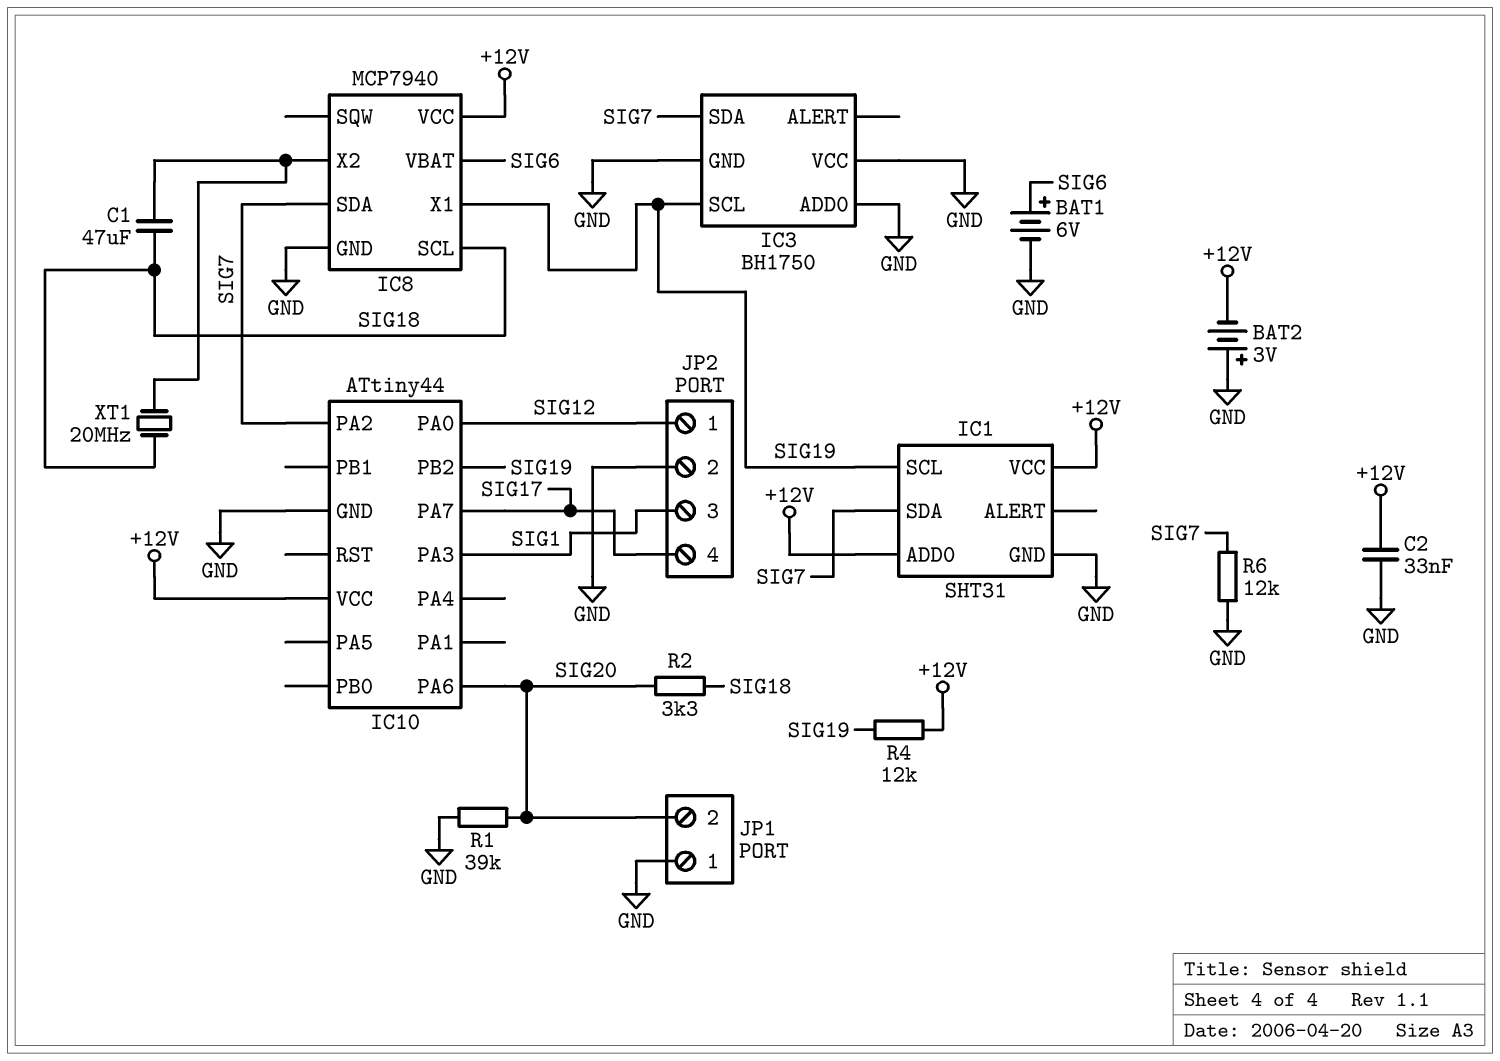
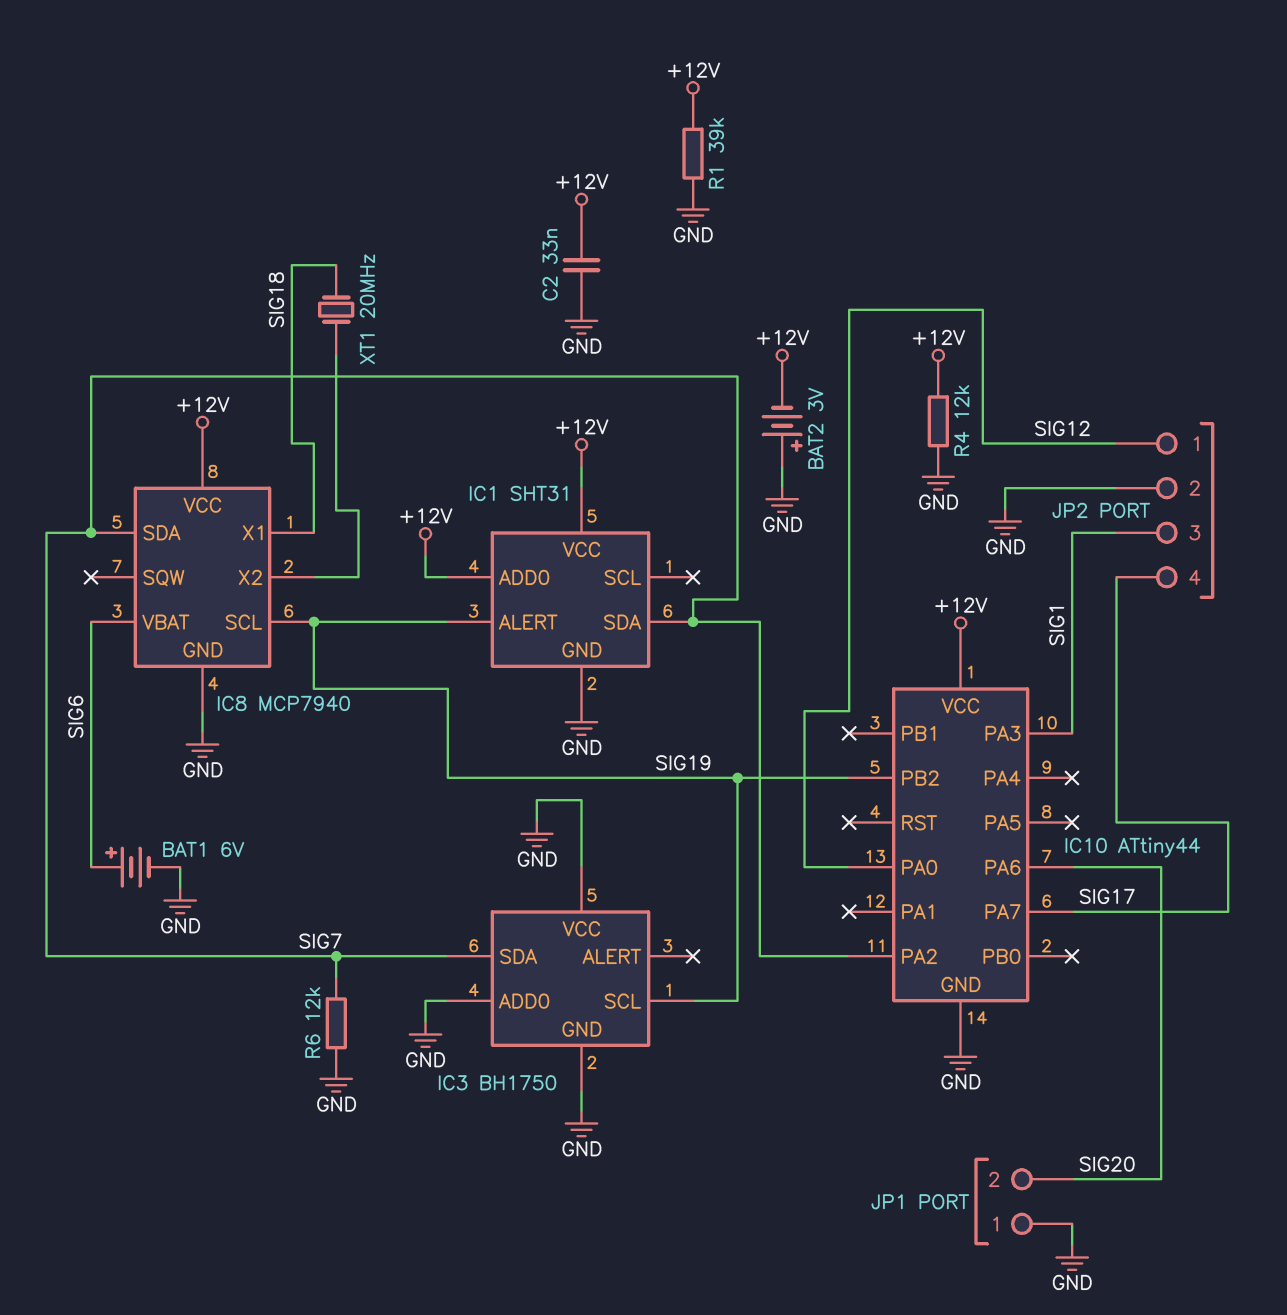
C1: 47uF (IC8/X2, SIG18) -> none
IC1 pin ALERT: none -> SIG19
IC1 pin SCL: SIG19 -> none
IC8 pin SCL: SIG18 -> SIG19
IC8 pin X1: SIG19 -> SIG18
R1: 39k (GND, SIG20) -> 39k (+12V, GND)
R2: 3.3k (SIG18, SIG20) -> none
R4: 12k (+12V, SIG19) -> 12k (+12V, GND)

